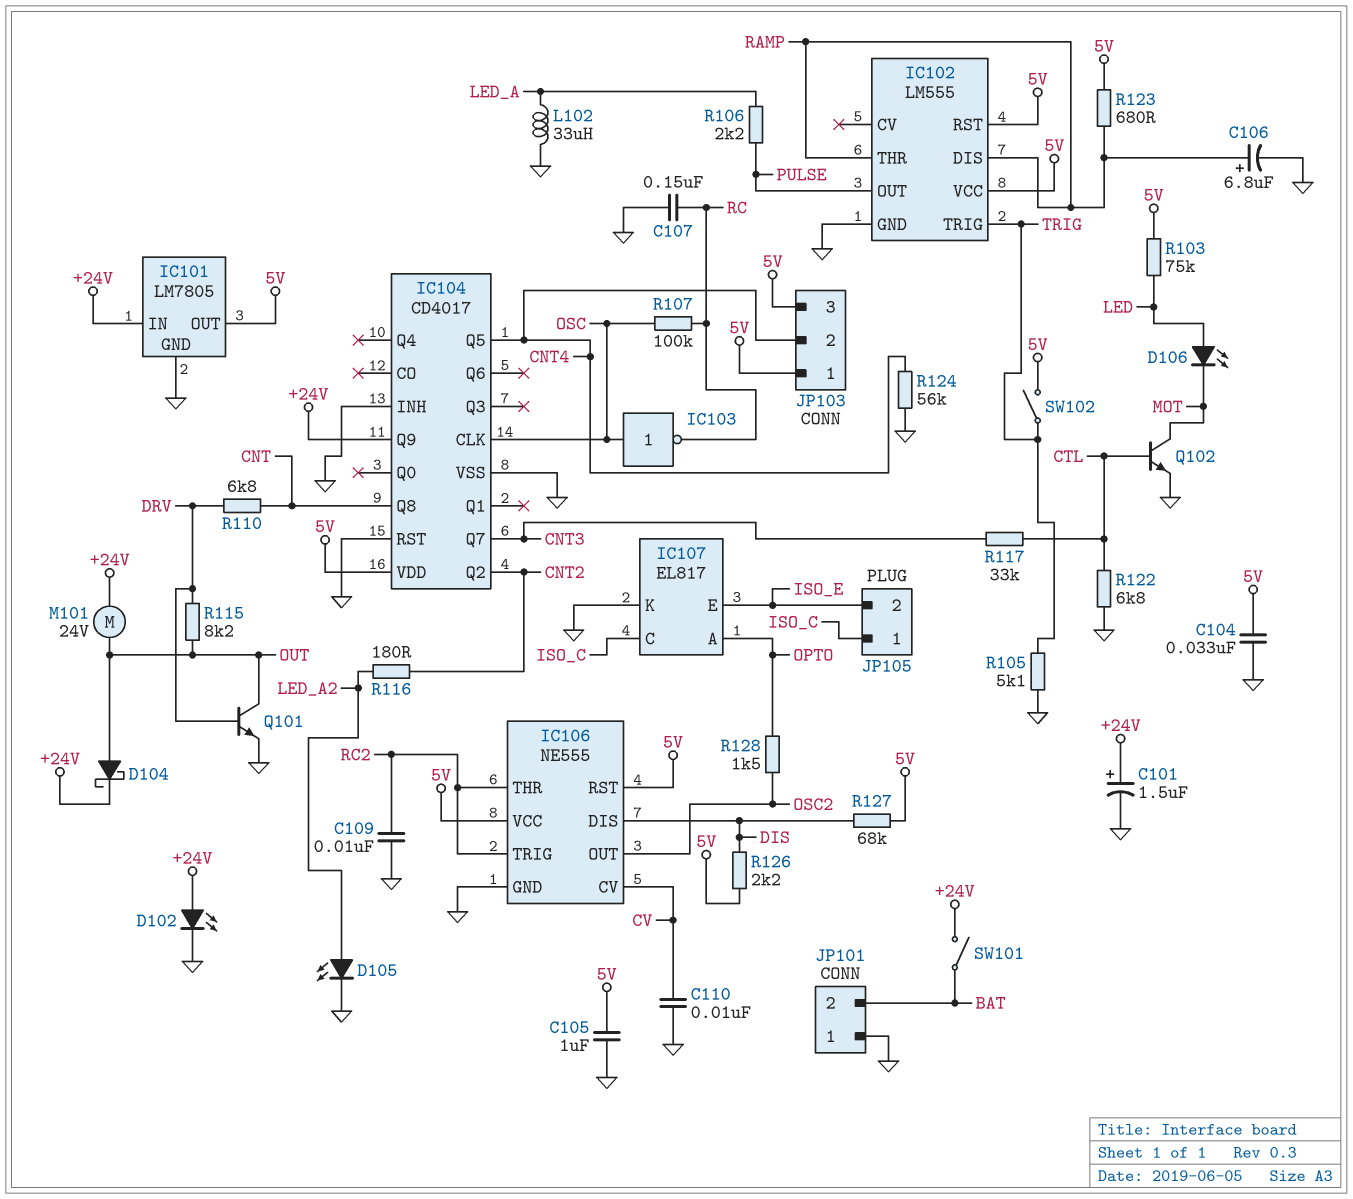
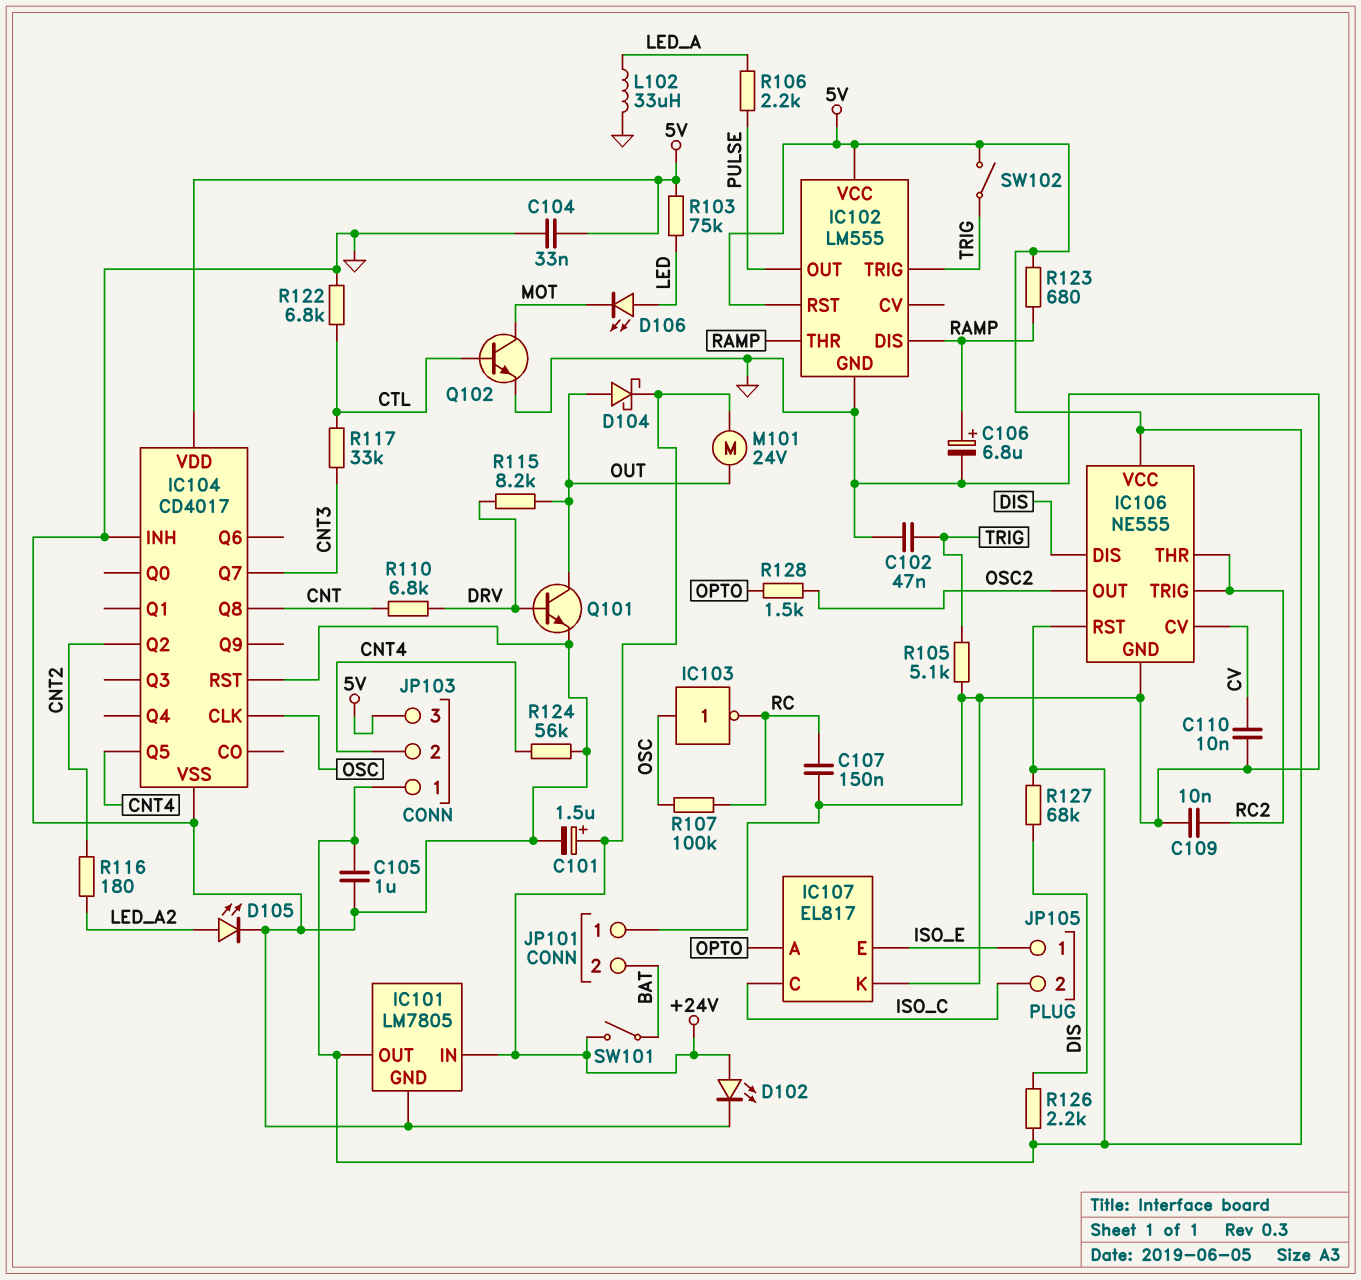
C102: none -> 47nF (GND, TRIG)
IC104 pin Q9: +24V -> none
JP105 pin 1: ISO_C -> ISO_E
JP105 pin 2: ISO_E -> ISO_C

